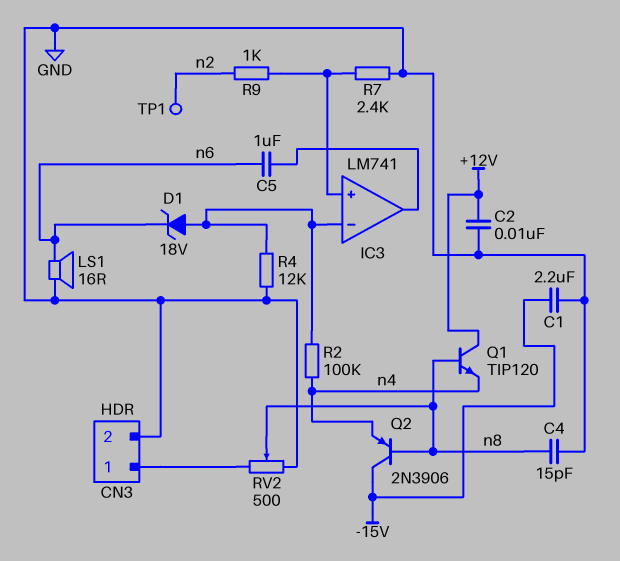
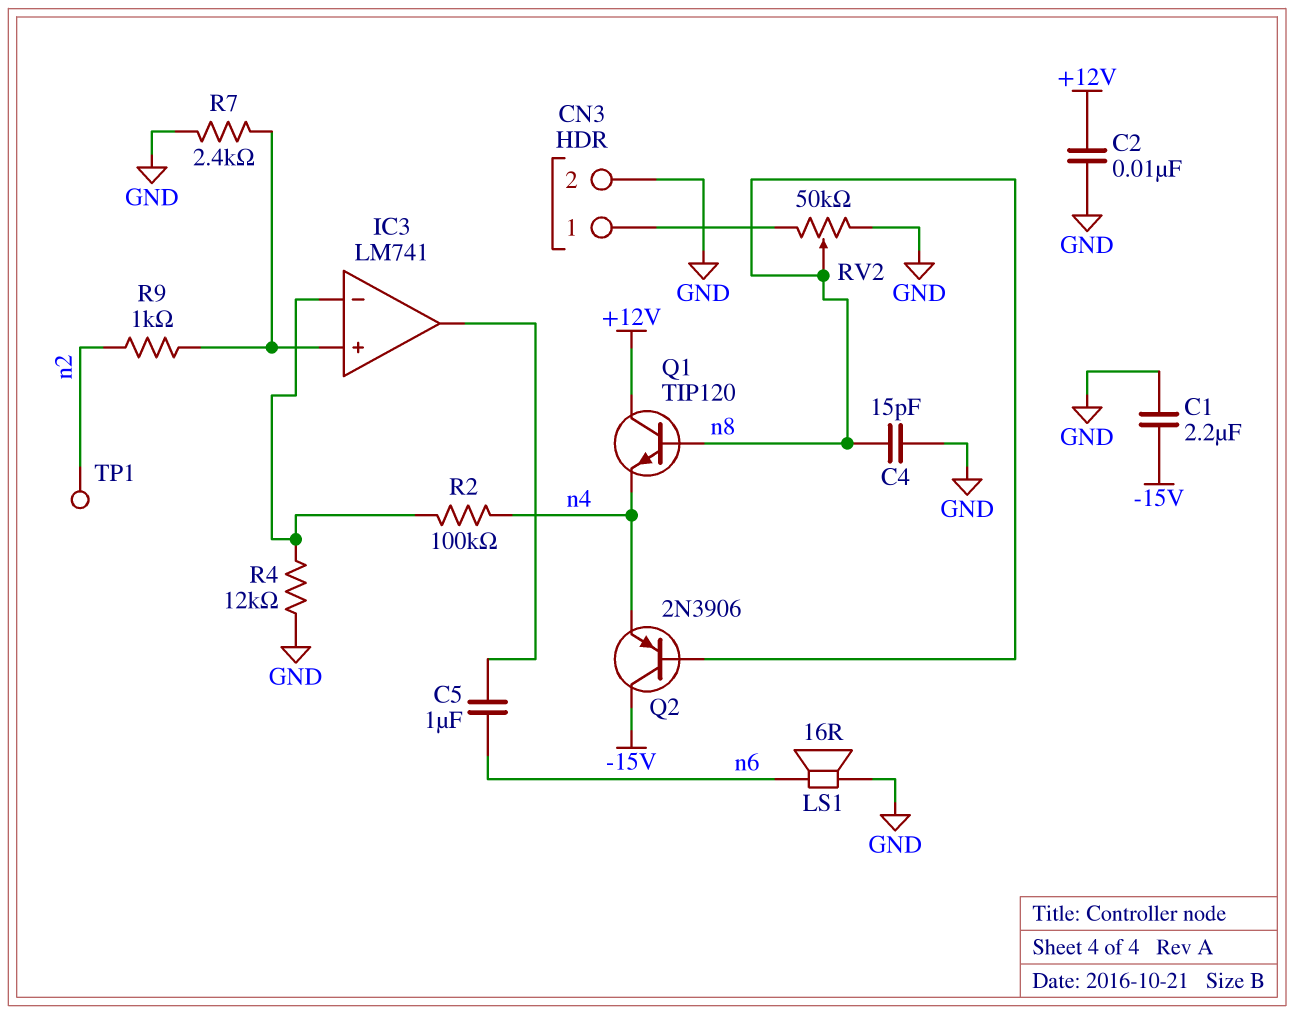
D1: zener 18V (A IC3/in-, K n6) -> none
RV2: 500 (CN3/1, GND, wiper n8) -> 50k (CN3/1, GND, wiper n8)

